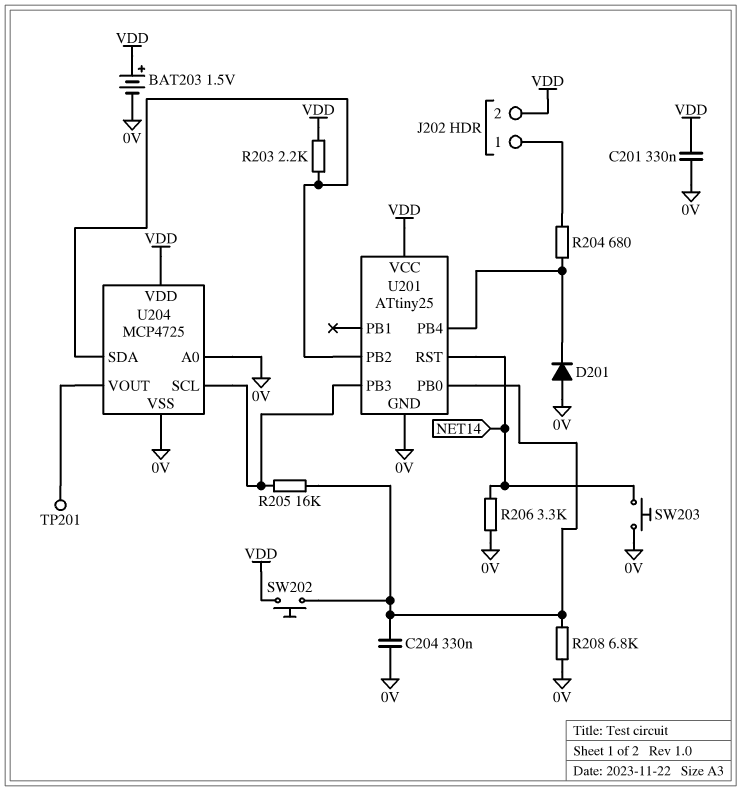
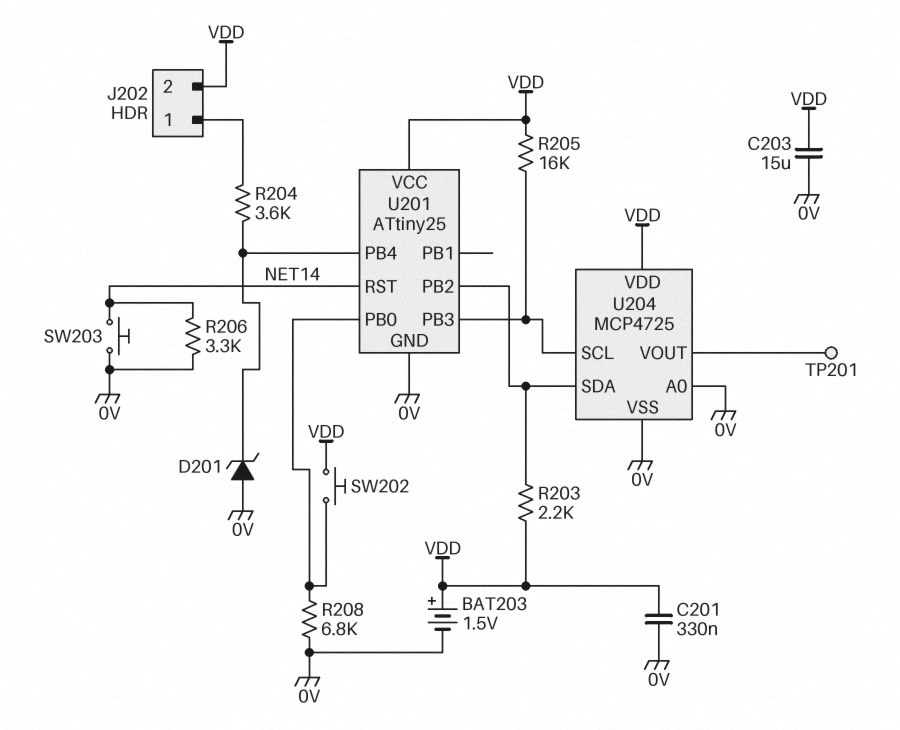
C203: none -> 15uF (0V, VDD)
C204: 330nF (0V, U201/PB0) -> none
D201: diode (A 0V, K U201/PB4) -> zener (A 0V, K U201/PB4)
R204: 680 (J202/1, U201/PB4) -> 3.6k (J202/1, U201/PB4)
R205: 16k (U201/PB0, U201/PB3) -> 16k (U201/PB3, VDD)

